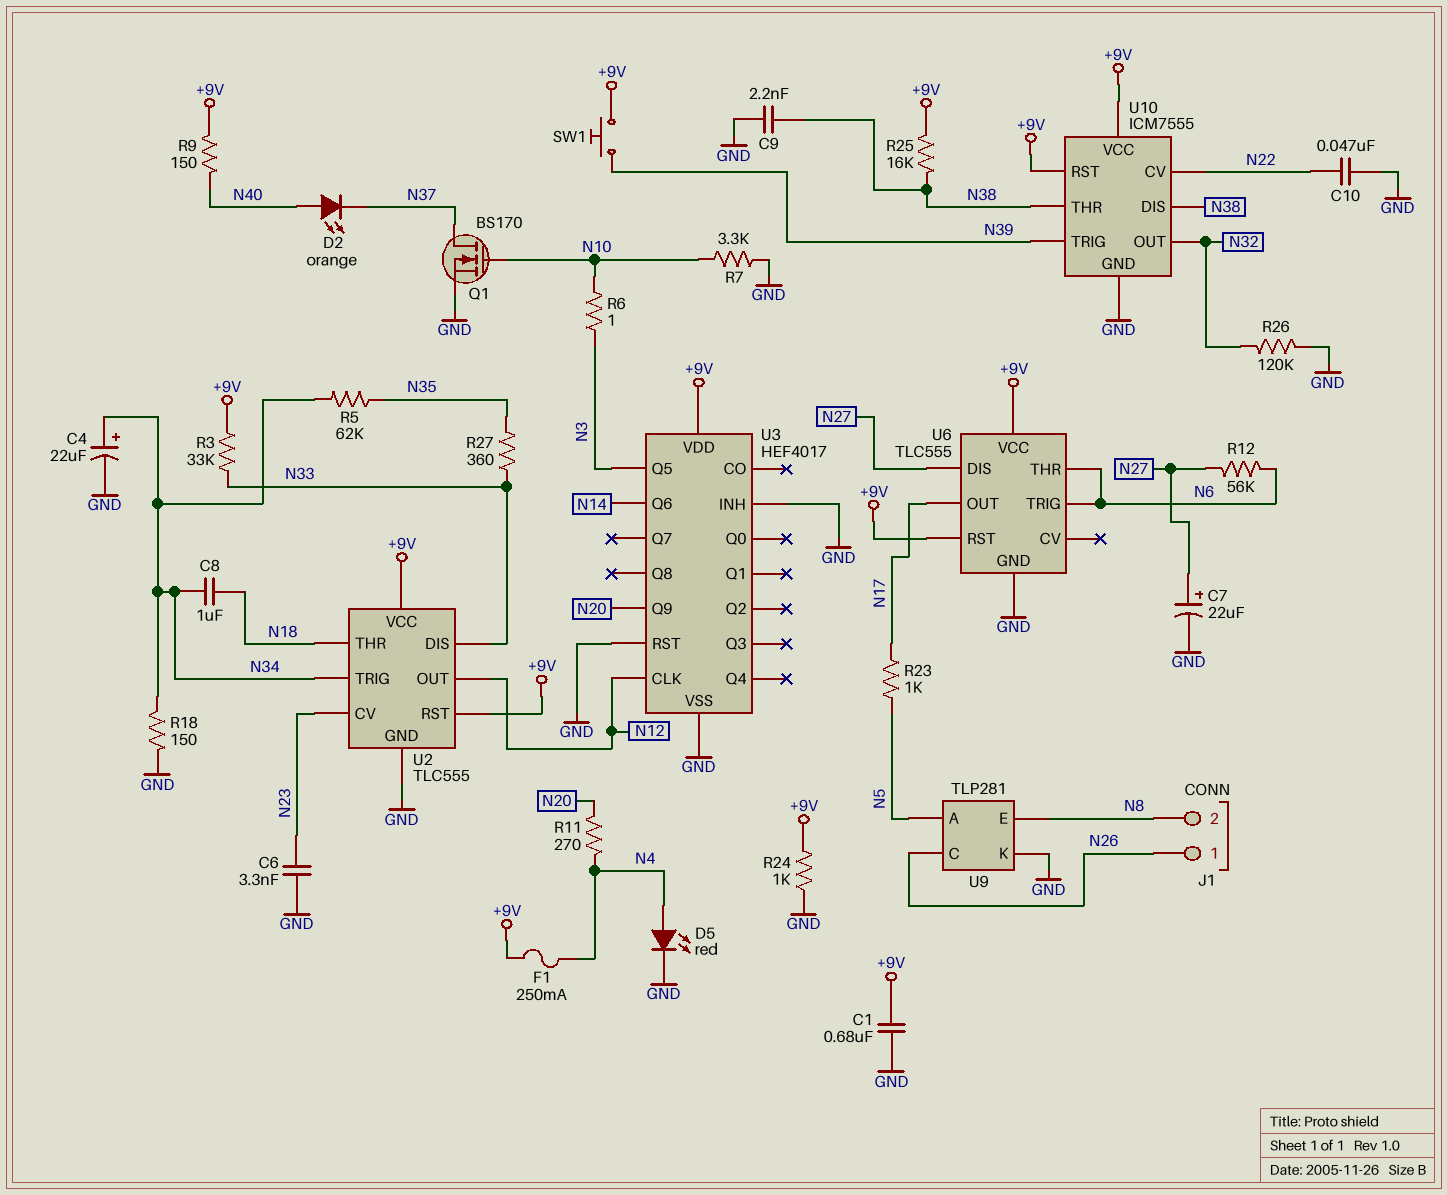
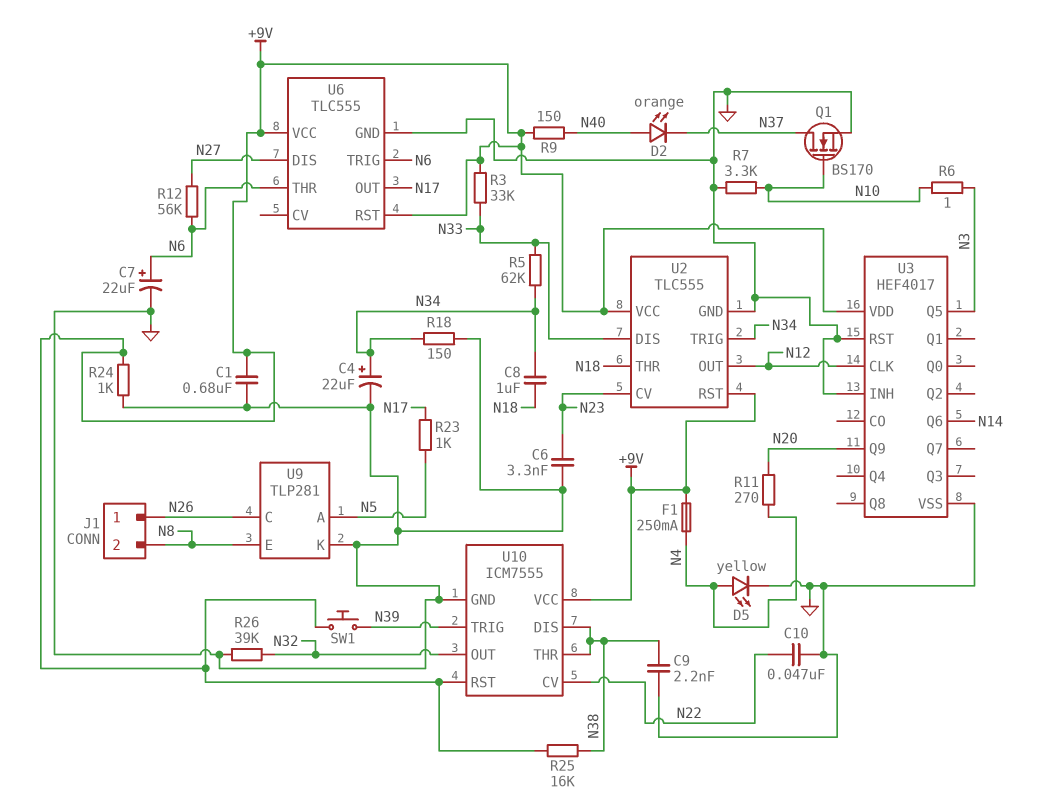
C7: 22uF (plus N27, minus GND) -> 22uF (plus N6, minus GND)
D5: LED red (A N4, K GND) -> LED yellow (A N4, K GND)
R5: 62k (N34, N35) -> 62k (N33, N34)
R26: 120k (GND, N32) -> 39k (GND, N32)
R27: 360 (N33, N35) -> none

